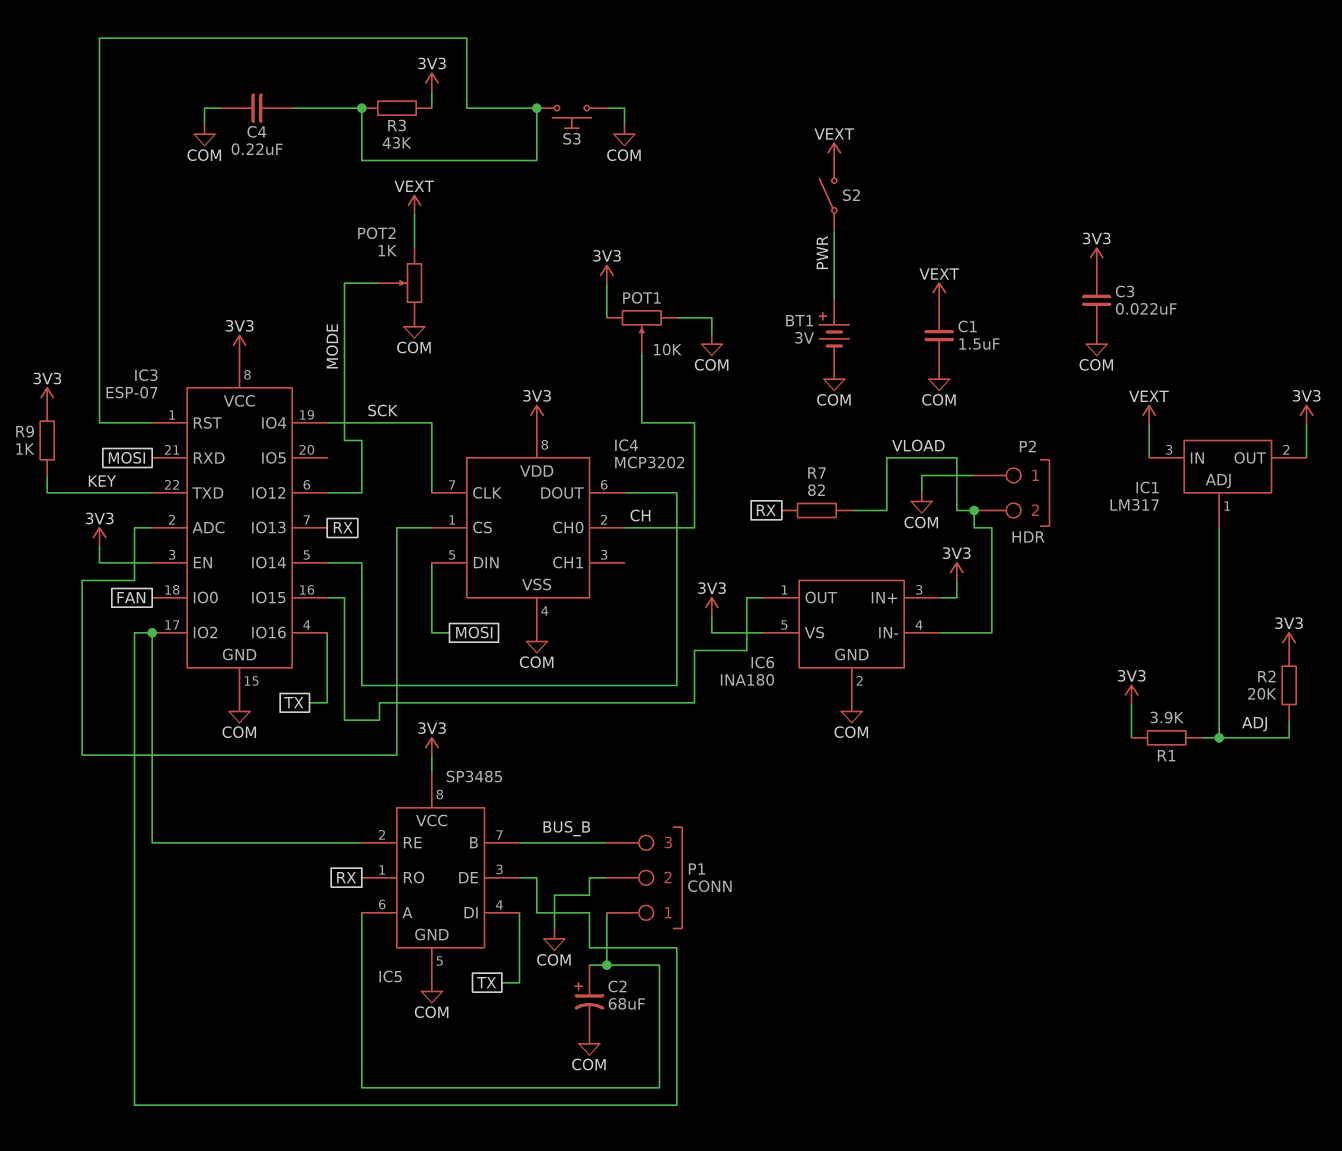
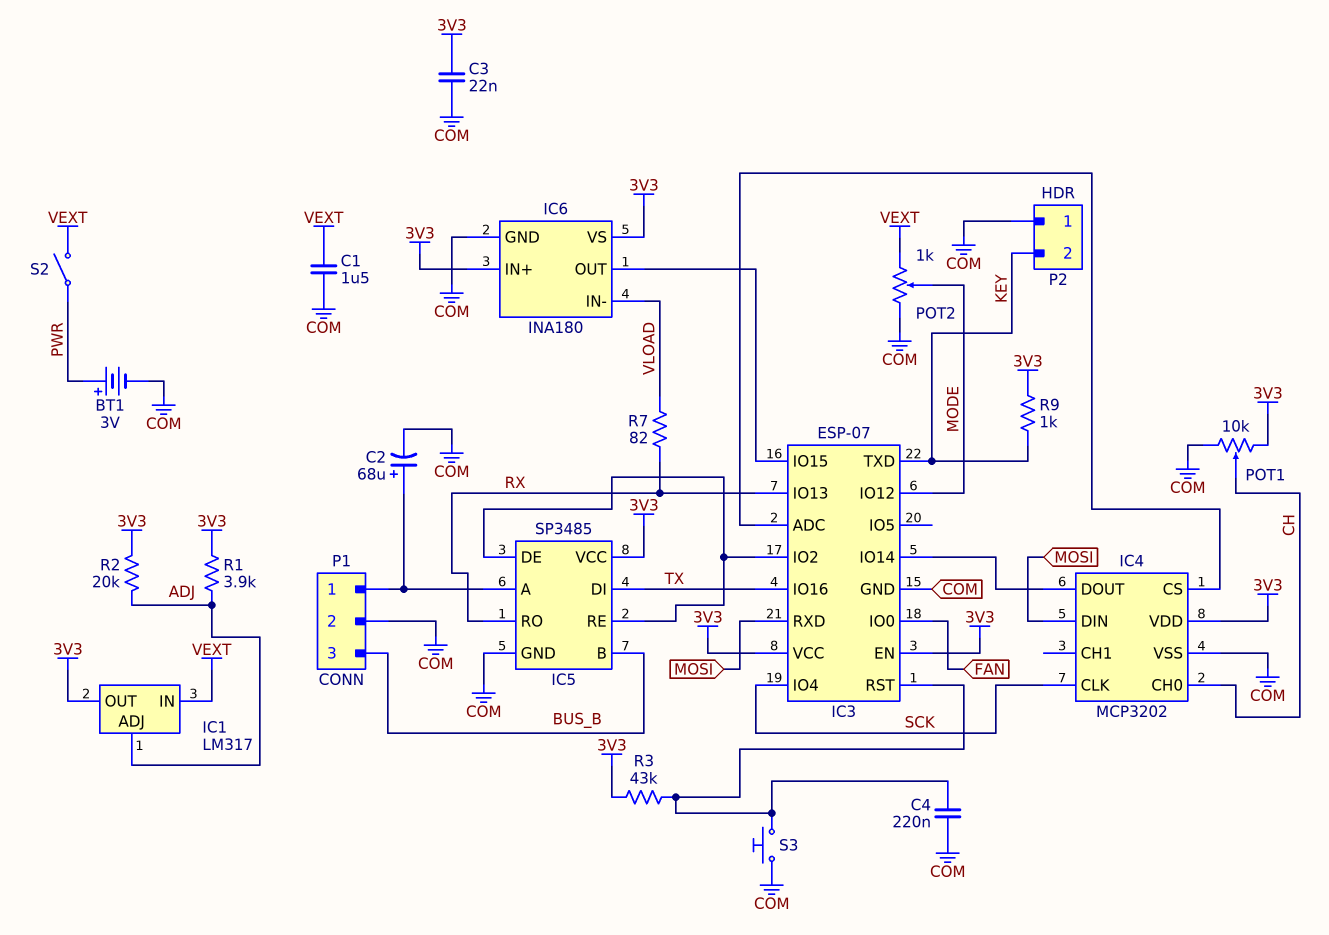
P2 pin 2: VLOAD -> KEY

